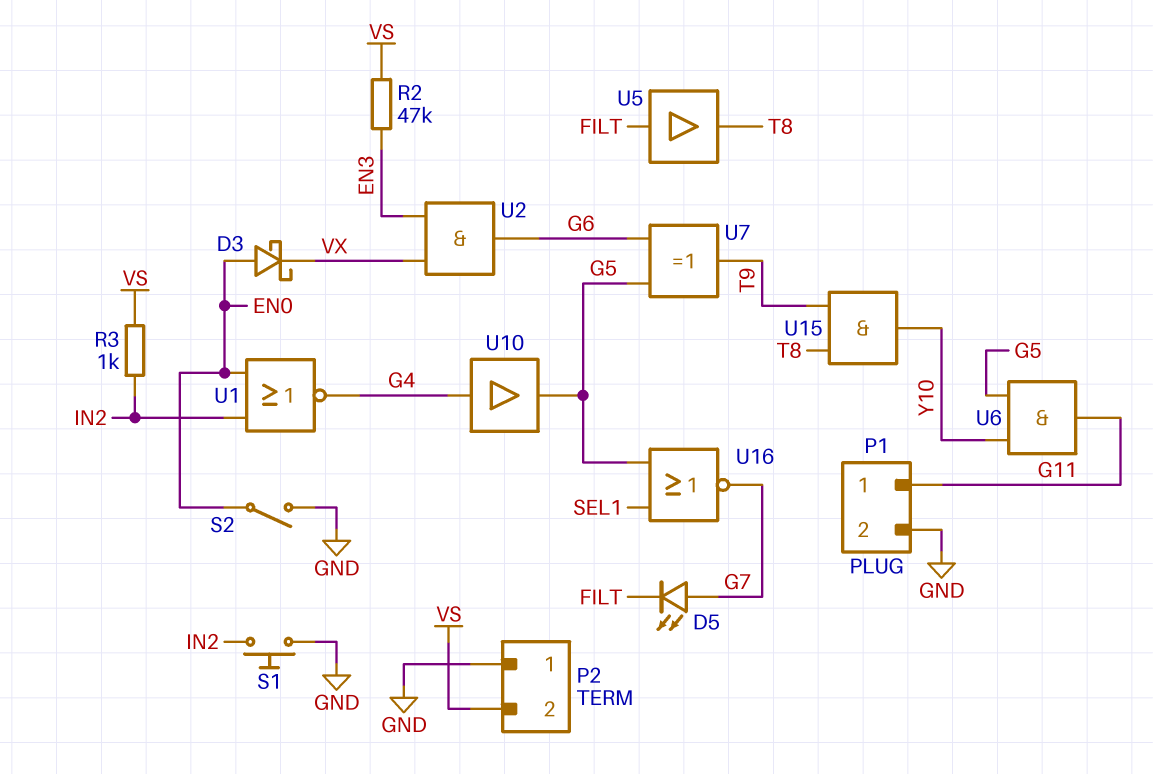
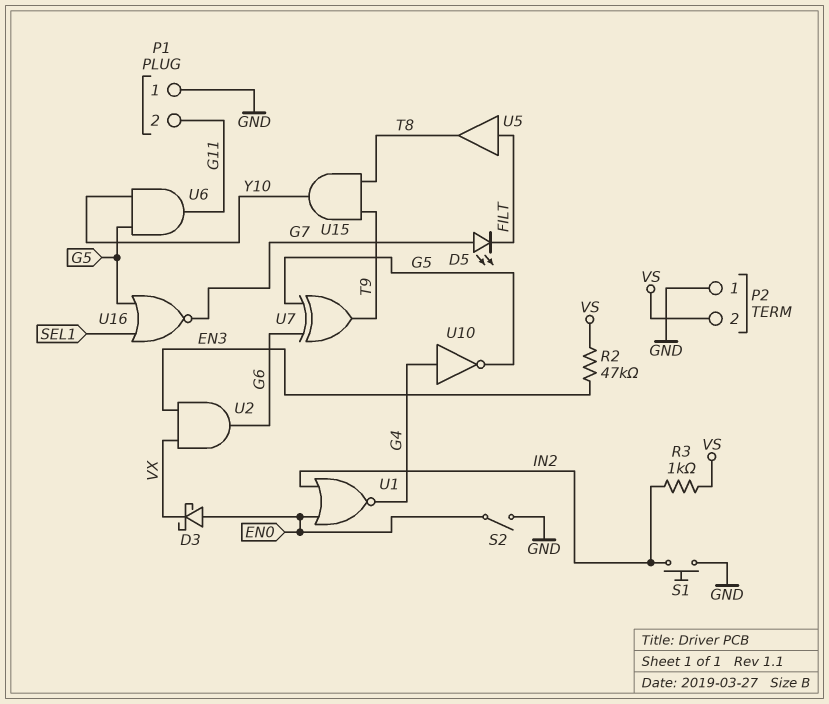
P1 pin 1: G11 -> GND
P1 pin 2: GND -> G11
U10: buffer (in G4, out G5) -> NOT (in G4, out G5)

